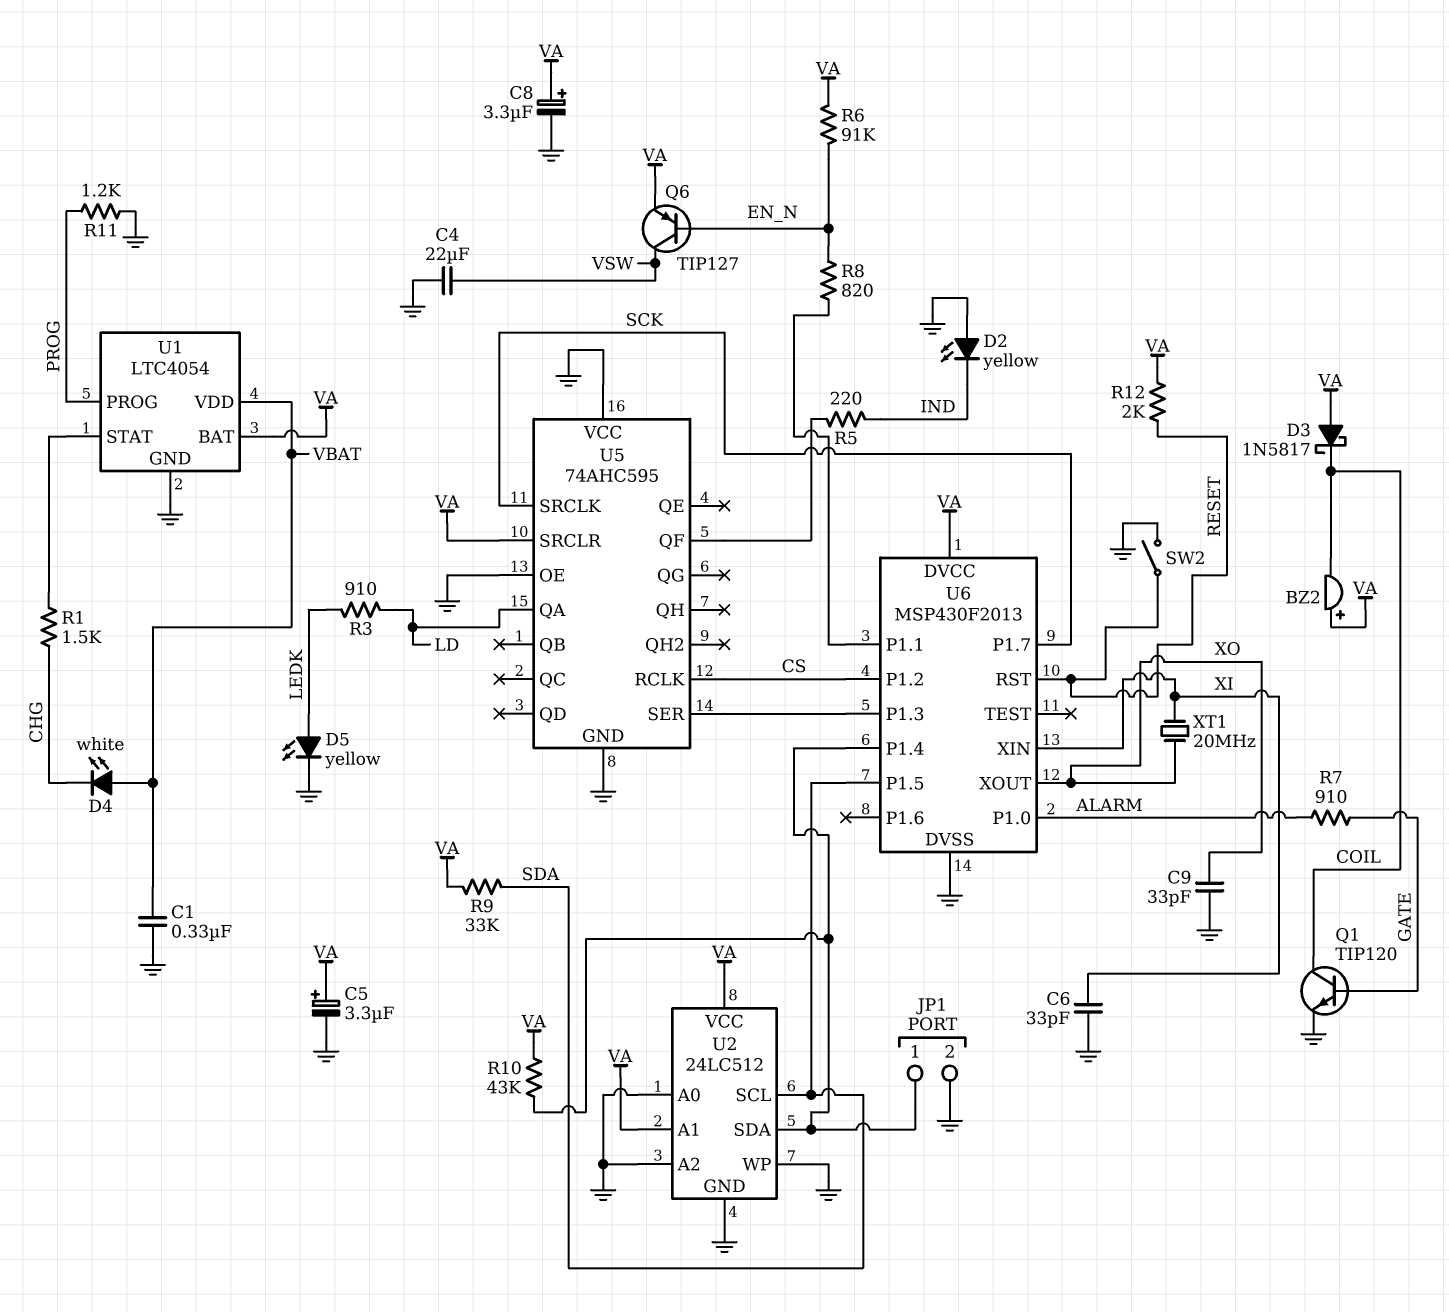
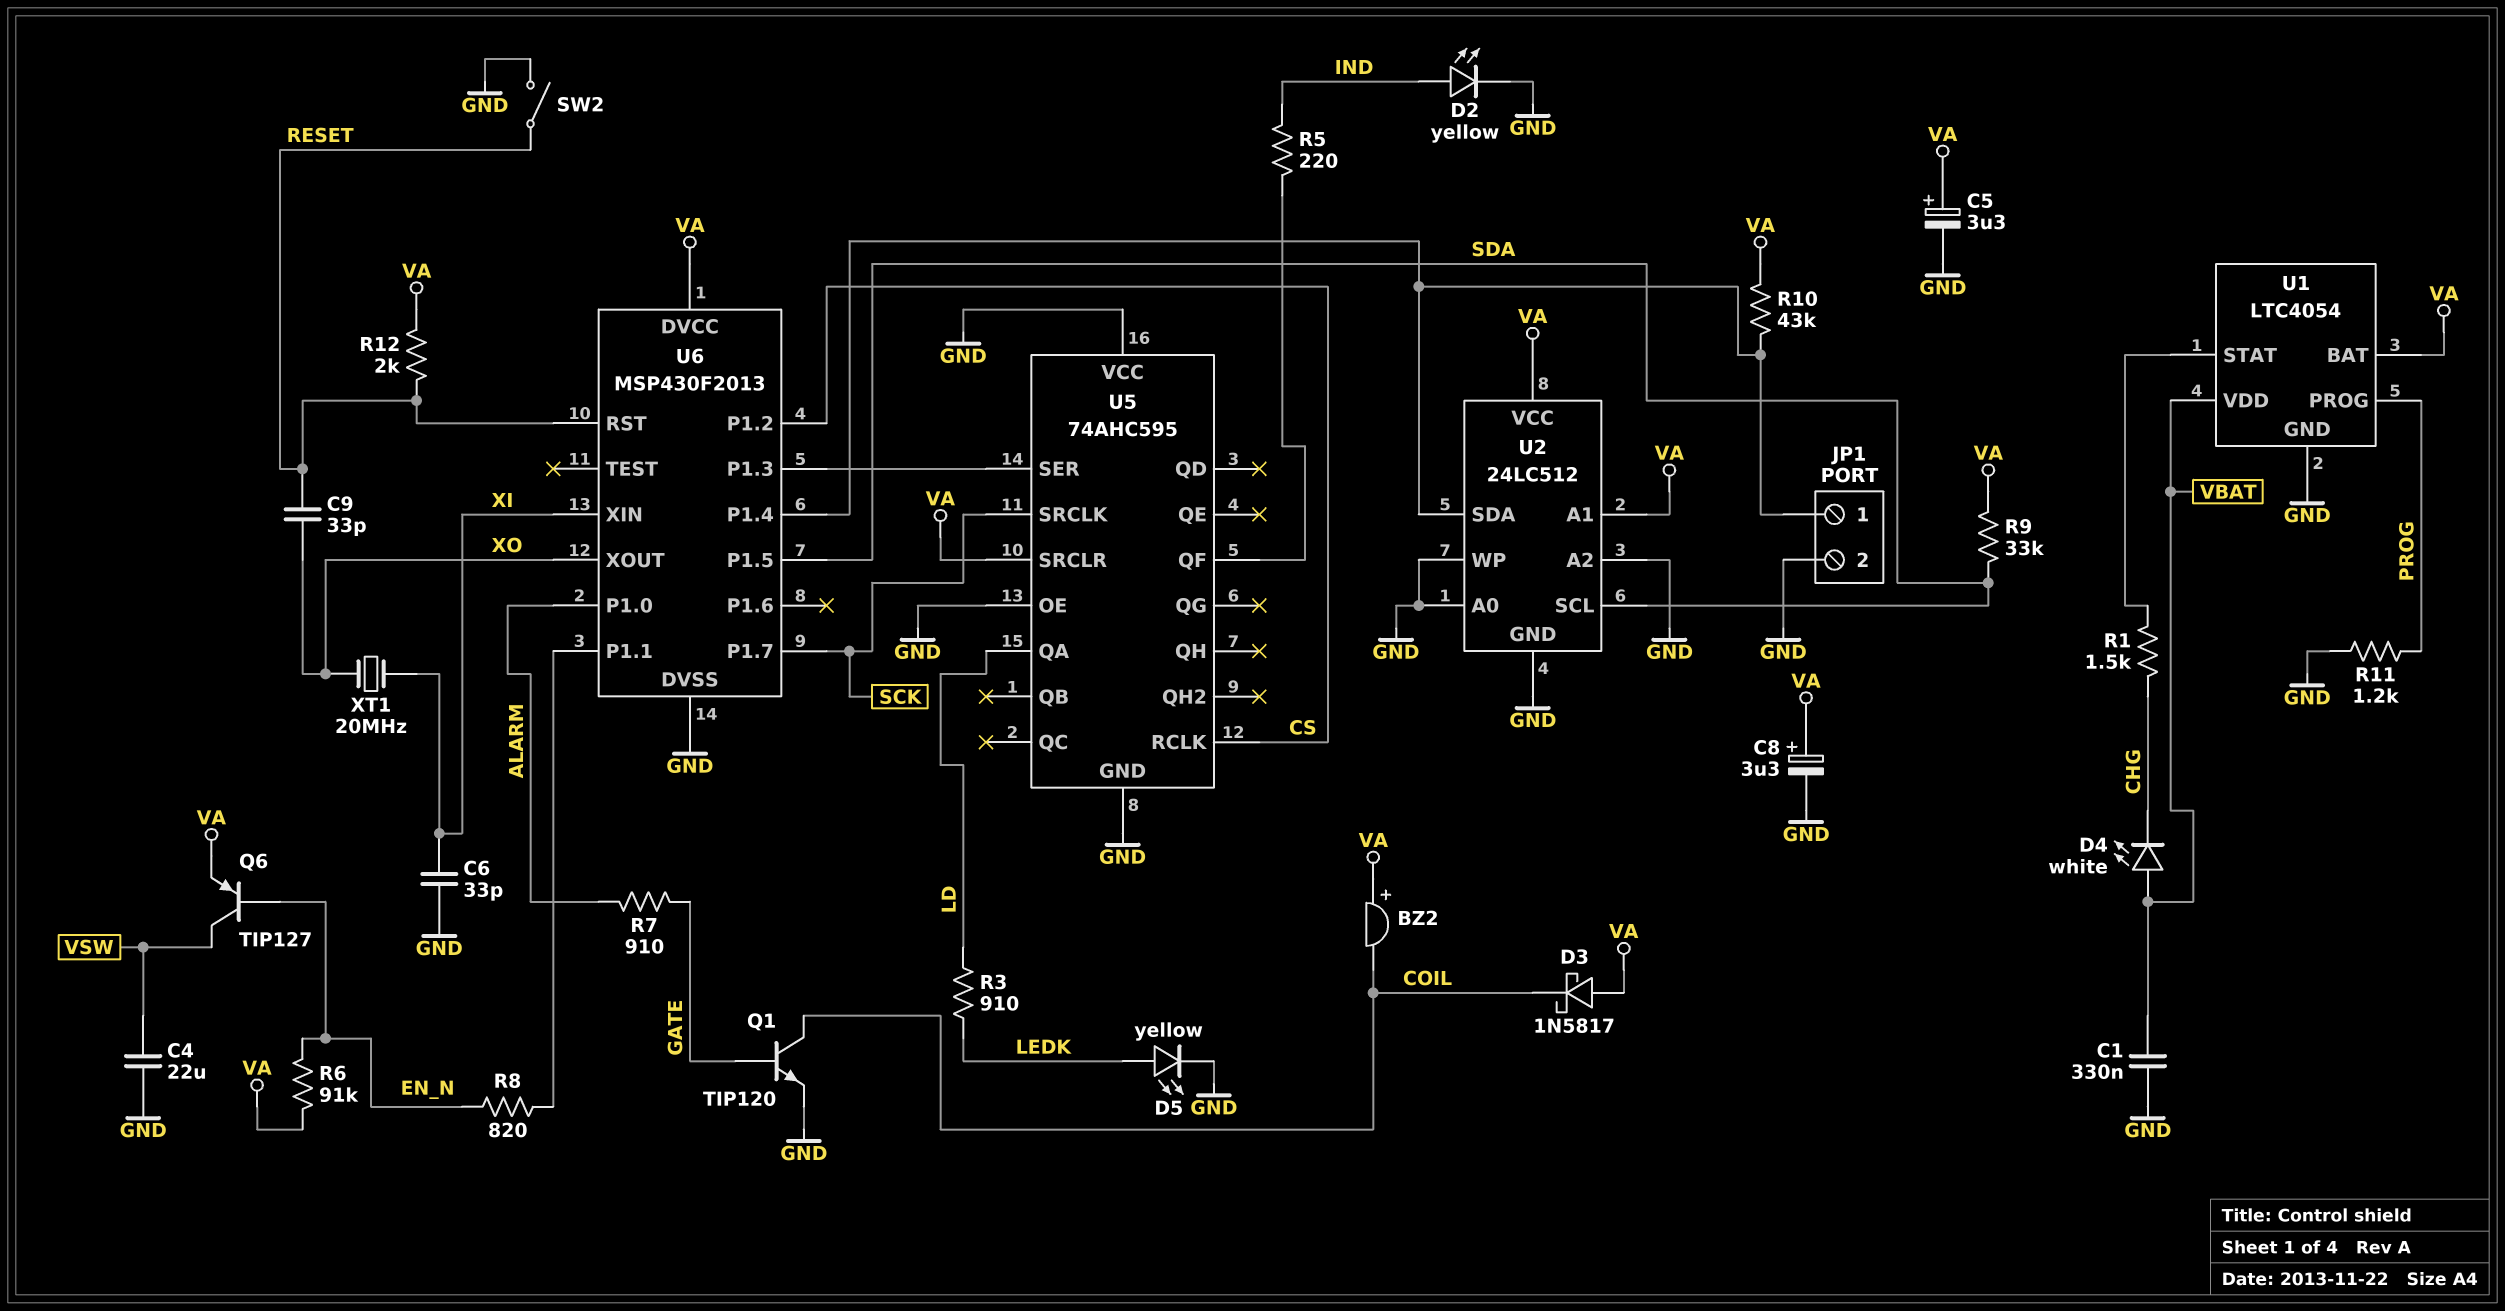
C9: 33pF (GND, XO) -> 33pF (RESET, XO)
D2: LED yellow (A GND, K IND) -> LED yellow (A IND, K GND)

